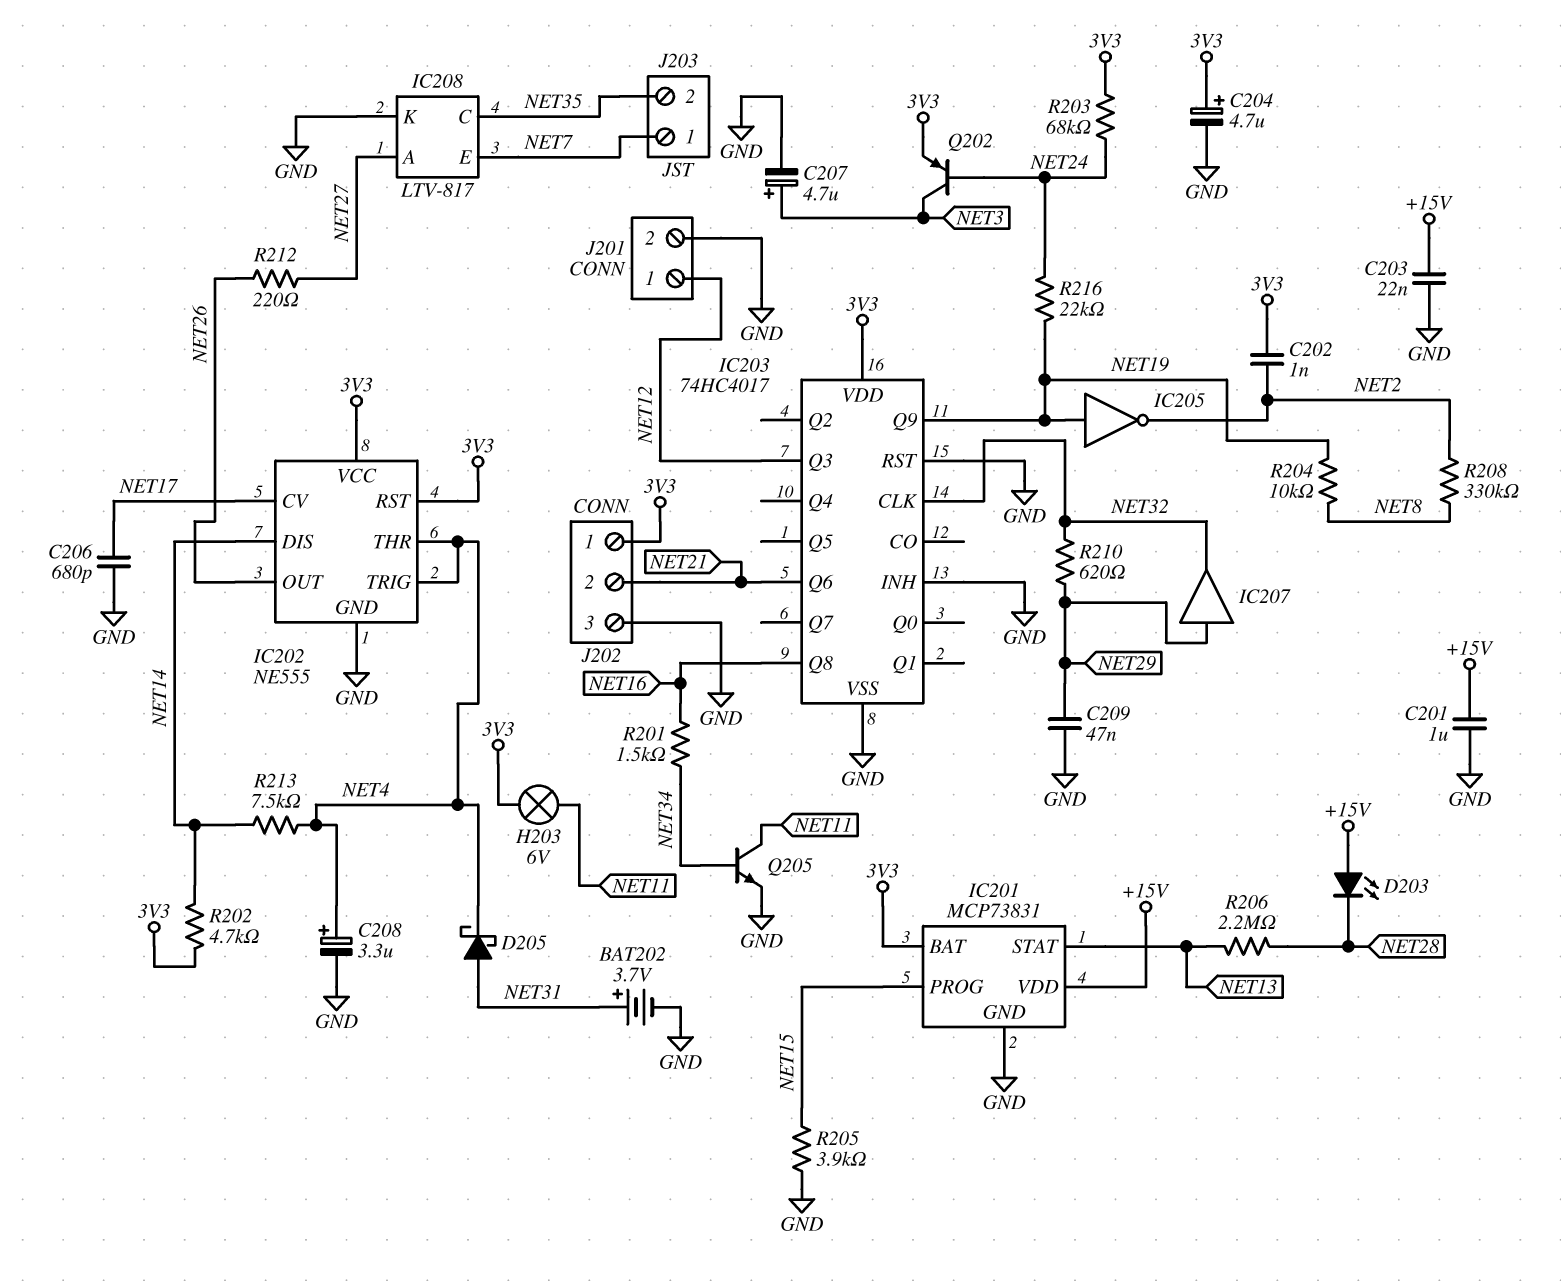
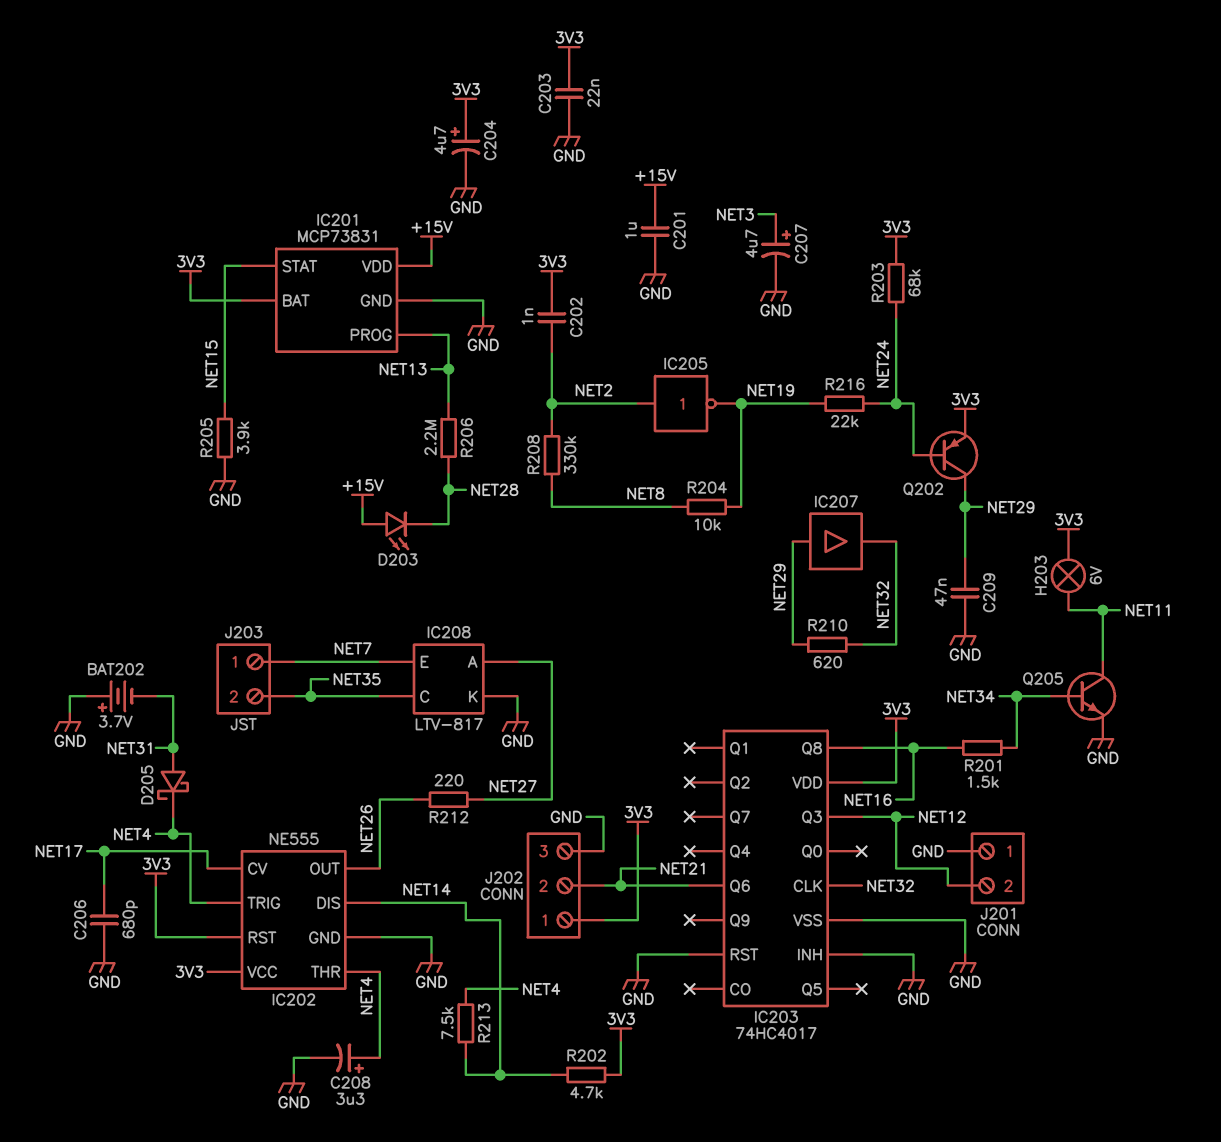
BAT202: 3.7V (plus NET31, minus GND) -> 3.7V (plus GND, minus NET31)
C203: 22nF (+15V, GND) -> 22nF (3V3, GND)
IC201 pin PROG: NET15 -> NET13
IC201 pin STAT: NET13 -> NET15
IC203 pin Q9: NET19 -> none
IC205: NOT (in NET19, out NET2) -> NOT (in NET2, out NET19)
J201 pin 1: NET12 -> GND
J201 pin 2: GND -> NET12
Q202: PNP (B NET24, C NET3, E 3V3) -> PNP (B NET24, C NET29, E 3V3)

